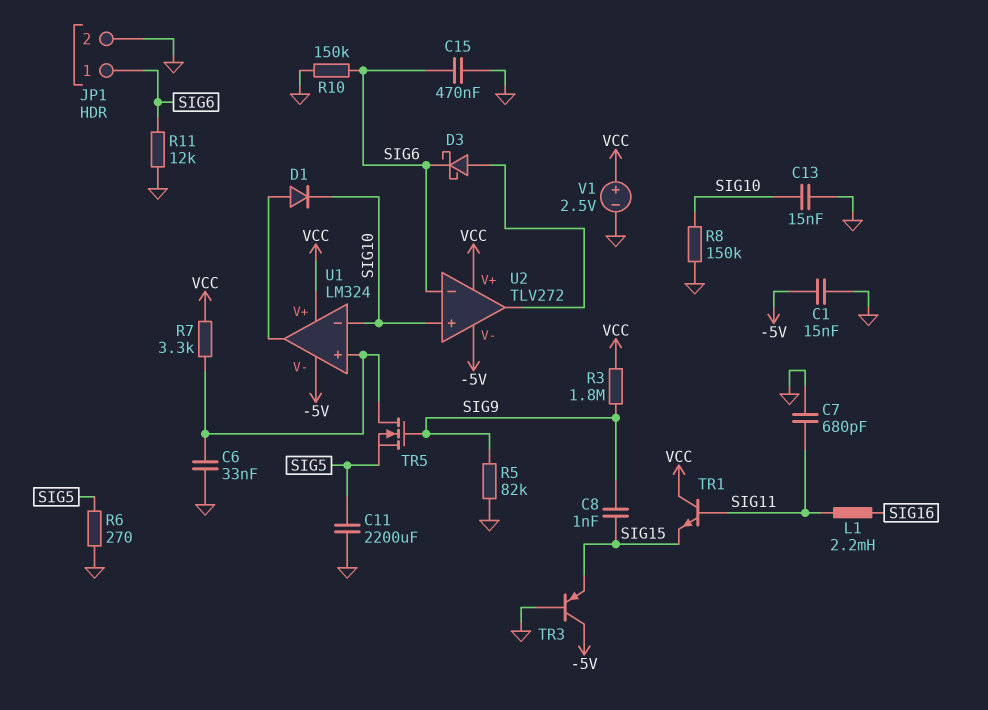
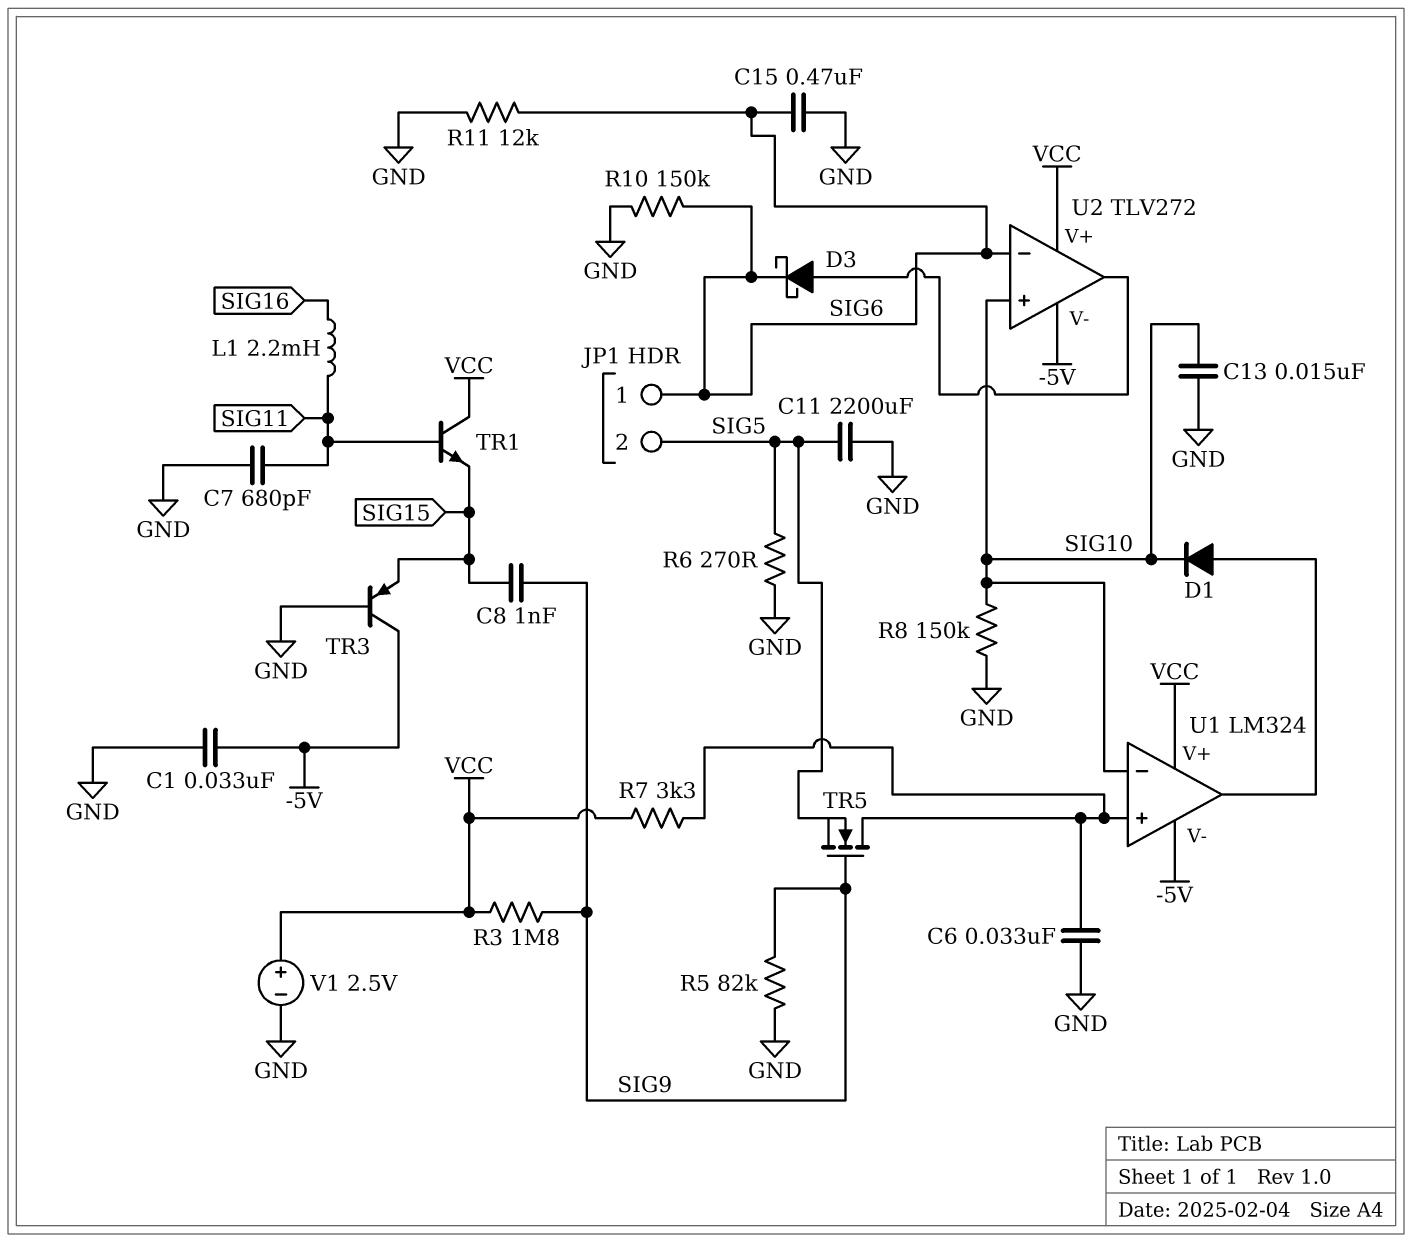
C1: 15nF (-5V, GND) -> 33nF (-5V, GND)
JP1 pin 2: GND -> SIG5

